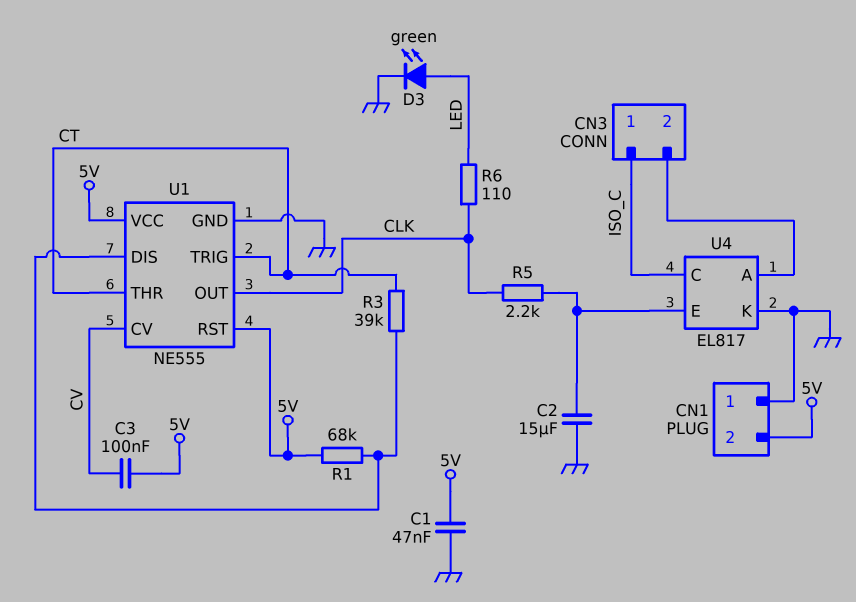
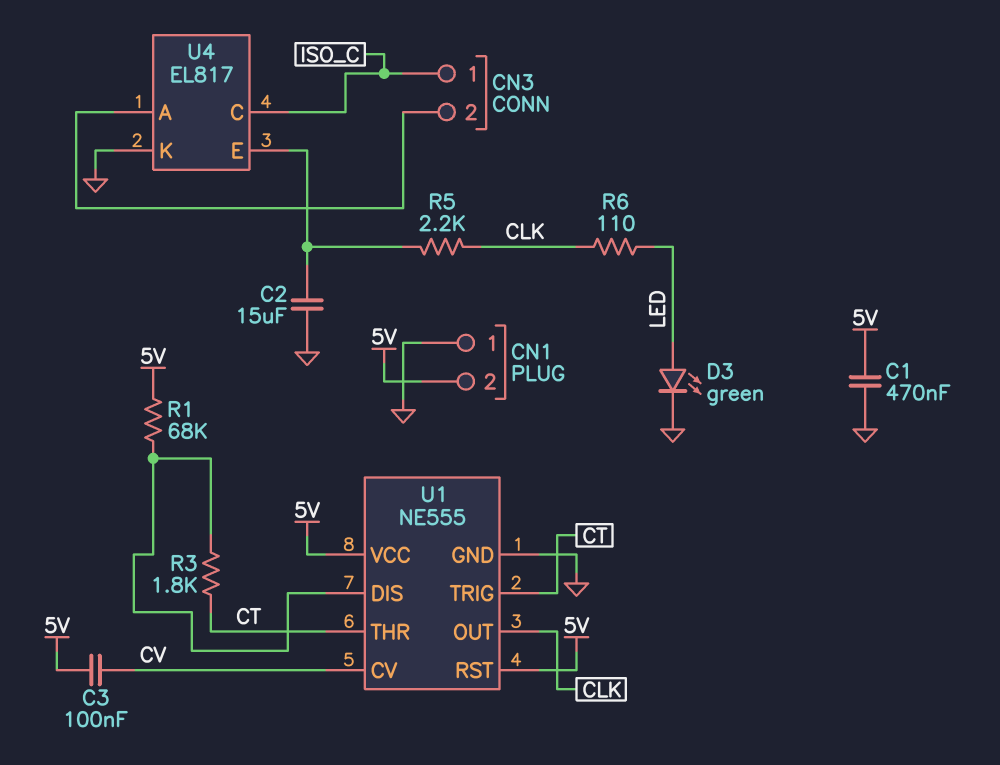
C1: 47nF (5V, GND) -> 470nF (5V, GND)
R3: 39k (CT, U1/DIS) -> 1.8k (CT, U1/DIS)

